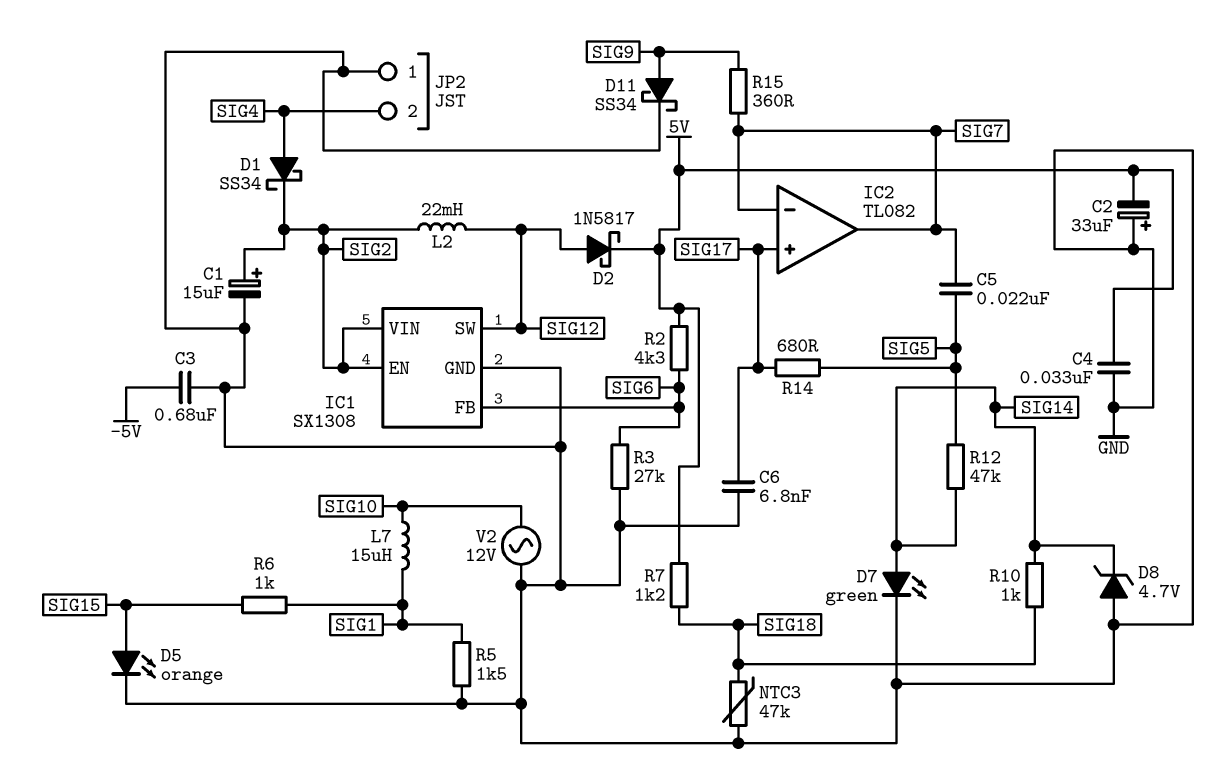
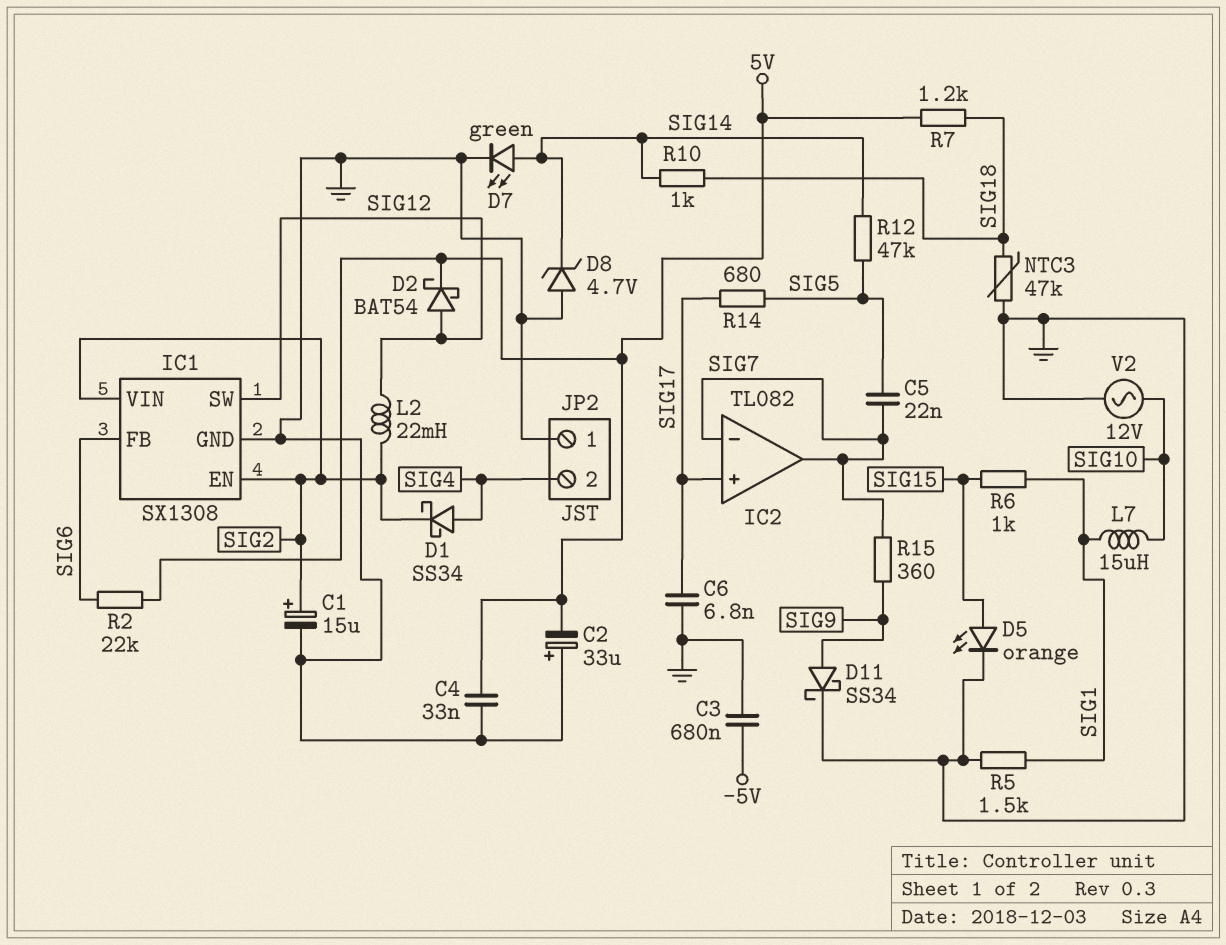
D2: schottky 1N5817 (A SIG12, K 5V) -> schottky BAT54 (A SIG12, K 5V)
R2: 4.3k (5V, SIG6) -> 22k (5V, SIG6)
R3: 27k (GND, SIG6) -> none

